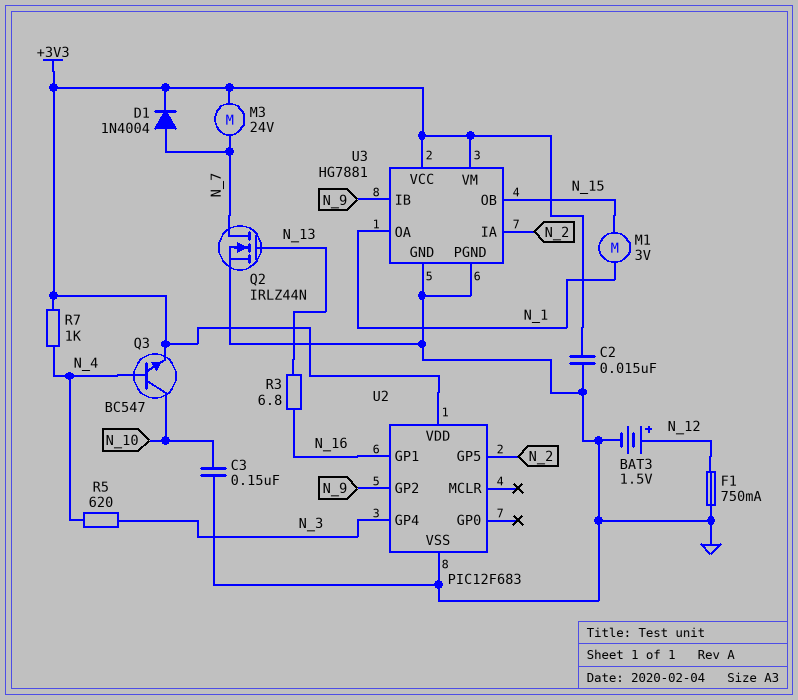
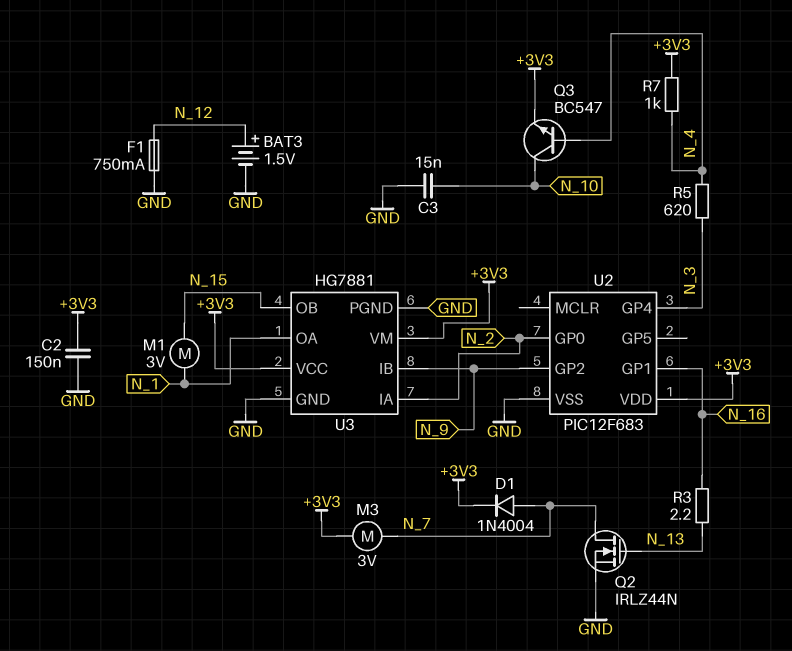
C2: 15nF (+3V3, GND) -> 150nF (+3V3, GND)
C3: 150nF (GND, N_10) -> 15nF (GND, N_10)
M3: motor 24V (+3V3, N_7) -> motor 3V (+3V3, N_7)
R3: 6.8 (N_13, N_16) -> 2.2 (N_13, N_16)
U2 pin GP0: none -> N_2
U2 pin GP5: N_2 -> none

